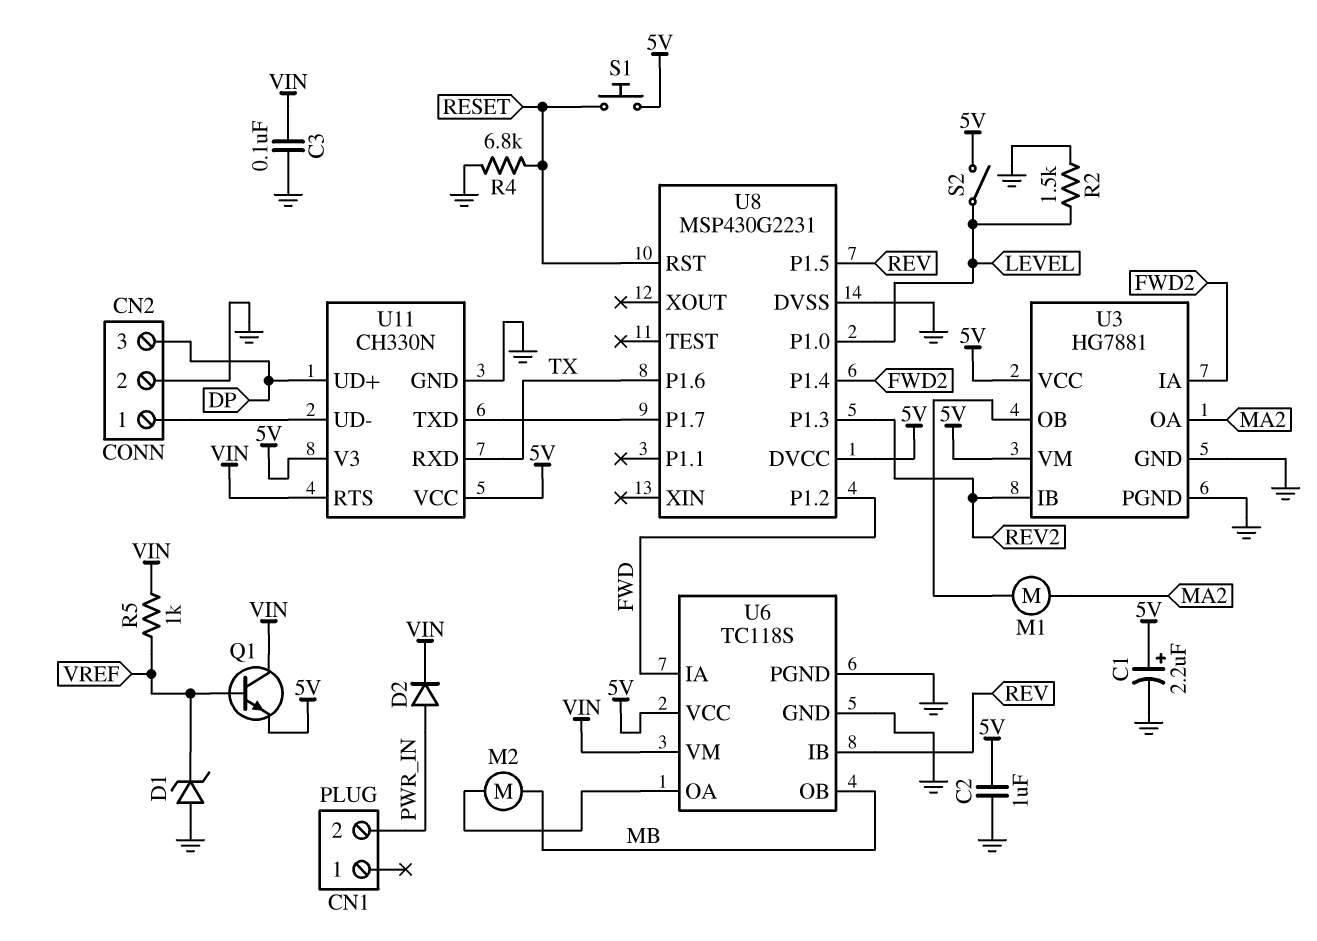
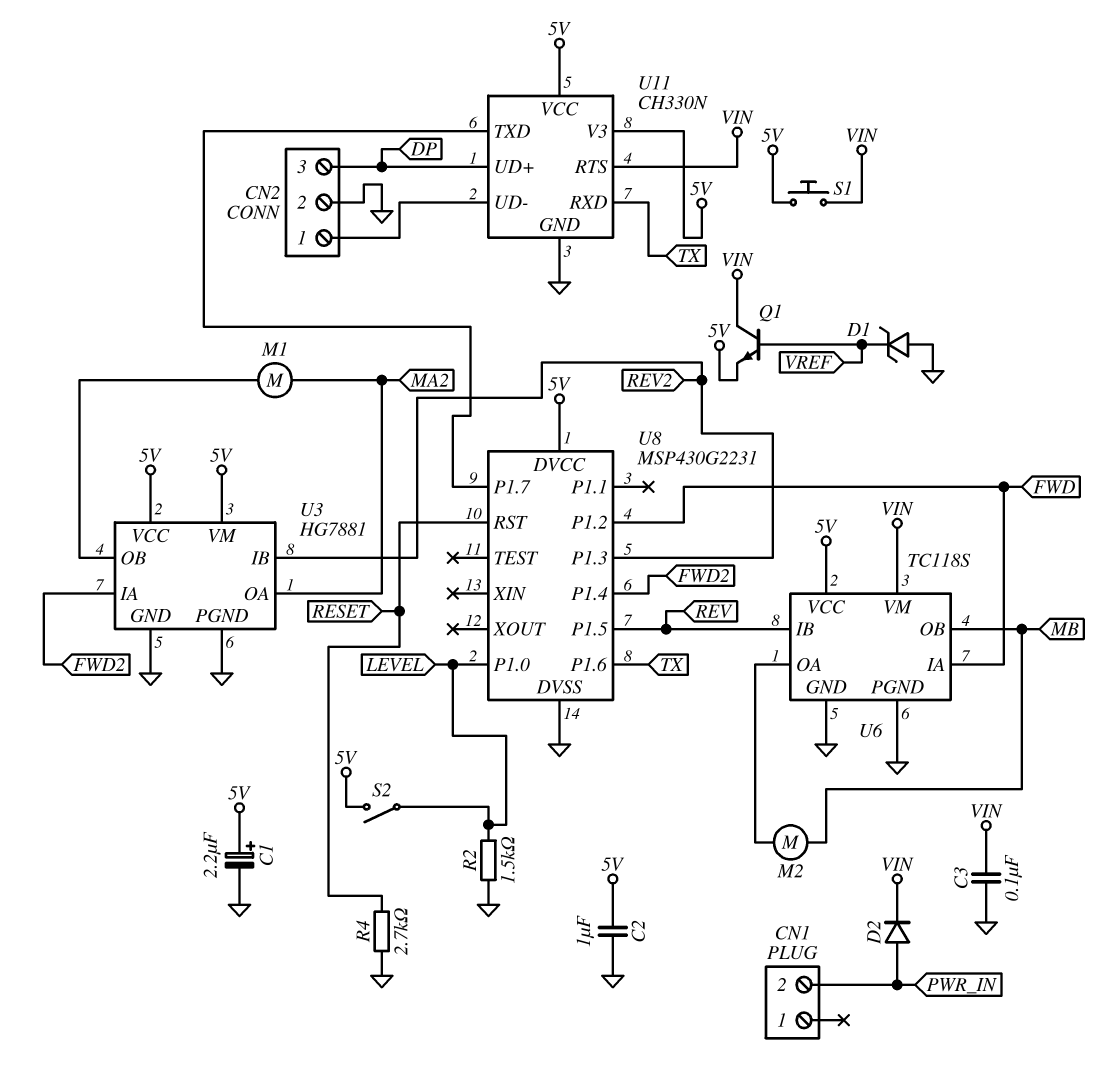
R4: 6.8k (GND, RESET) -> 2.7k (GND, RESET)
R5: 1k (VIN, VREF) -> none
S1: button (5V, RESET) -> button (5V, VIN)

